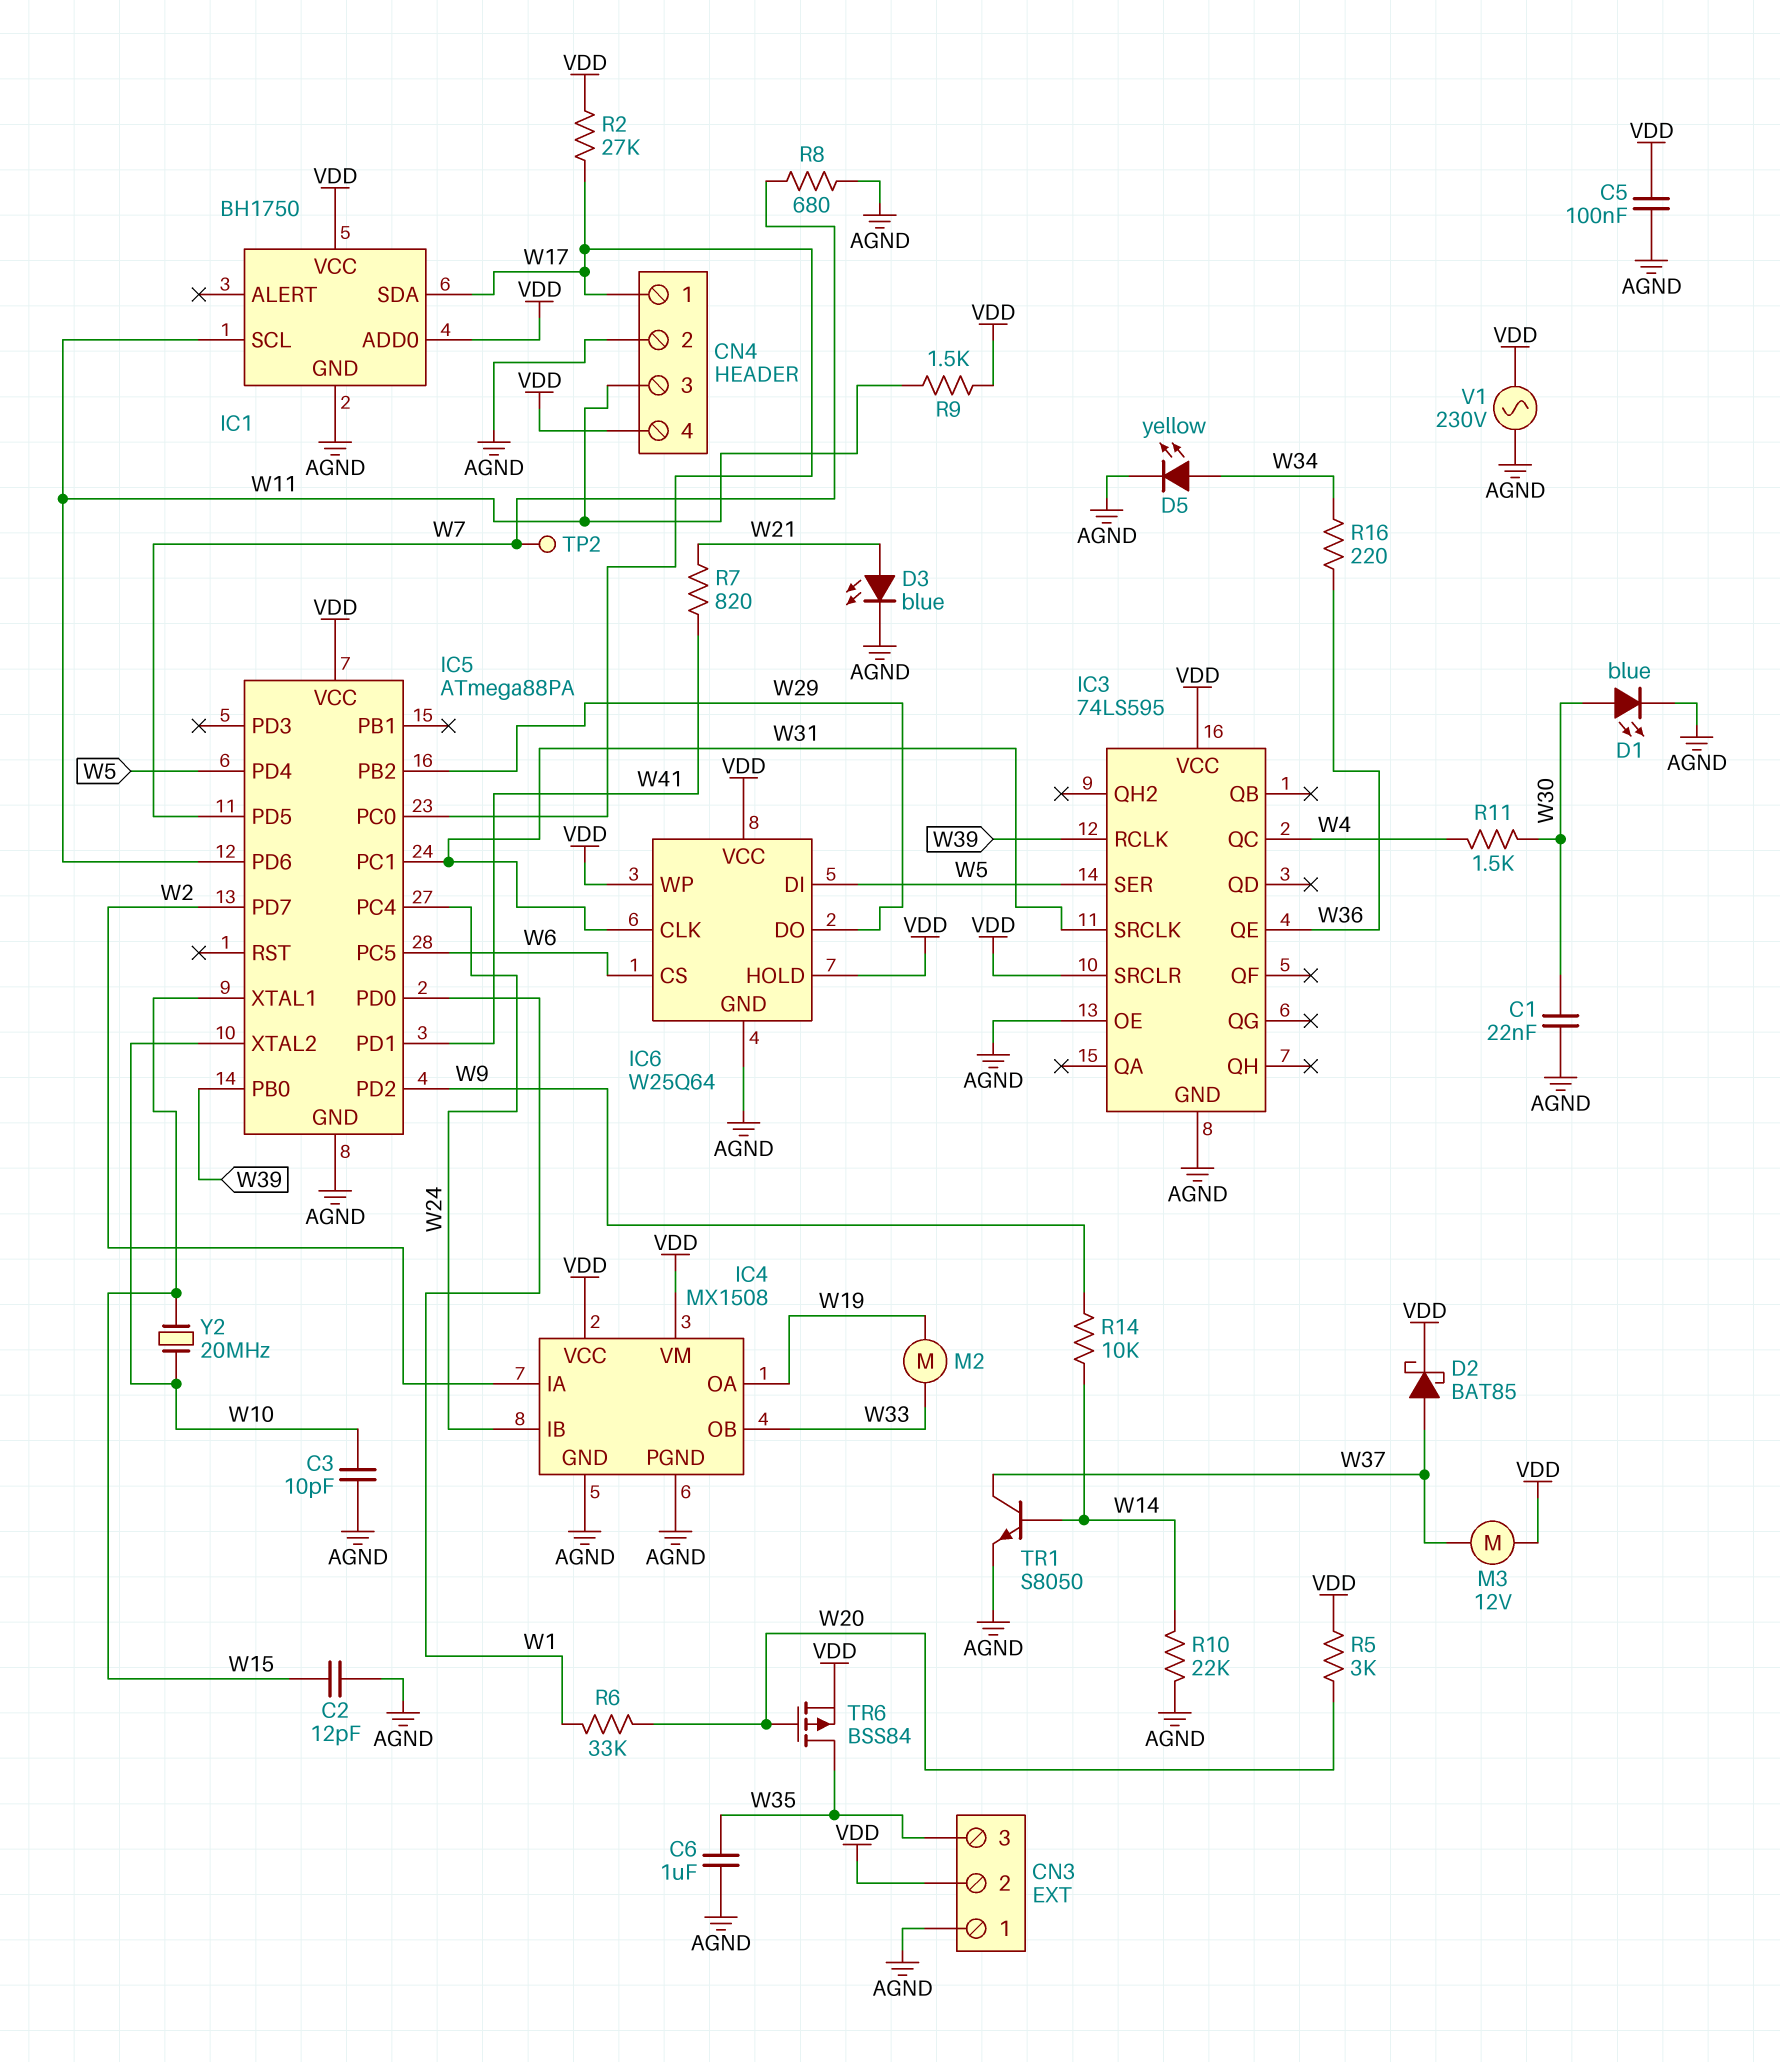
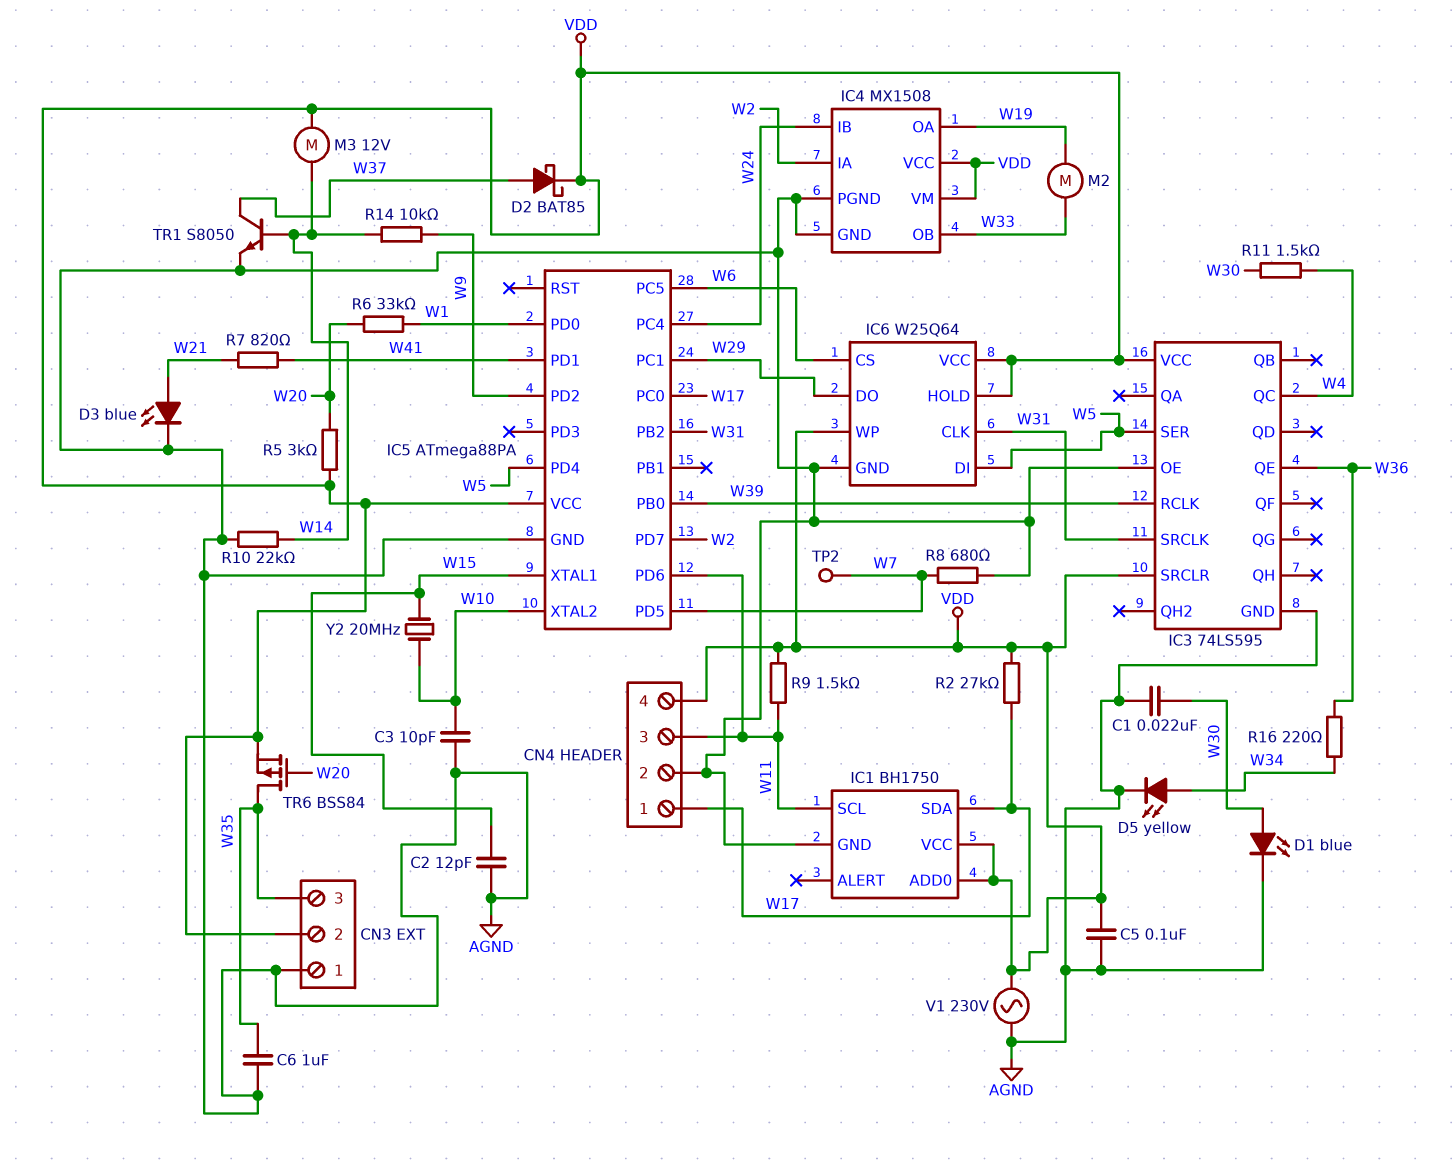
IC5 pin PB2: W29 -> W31
IC5 pin PC1: W31 -> W29
M3: motor 12V (VDD, W37) -> motor 12V (VDD, W14)

